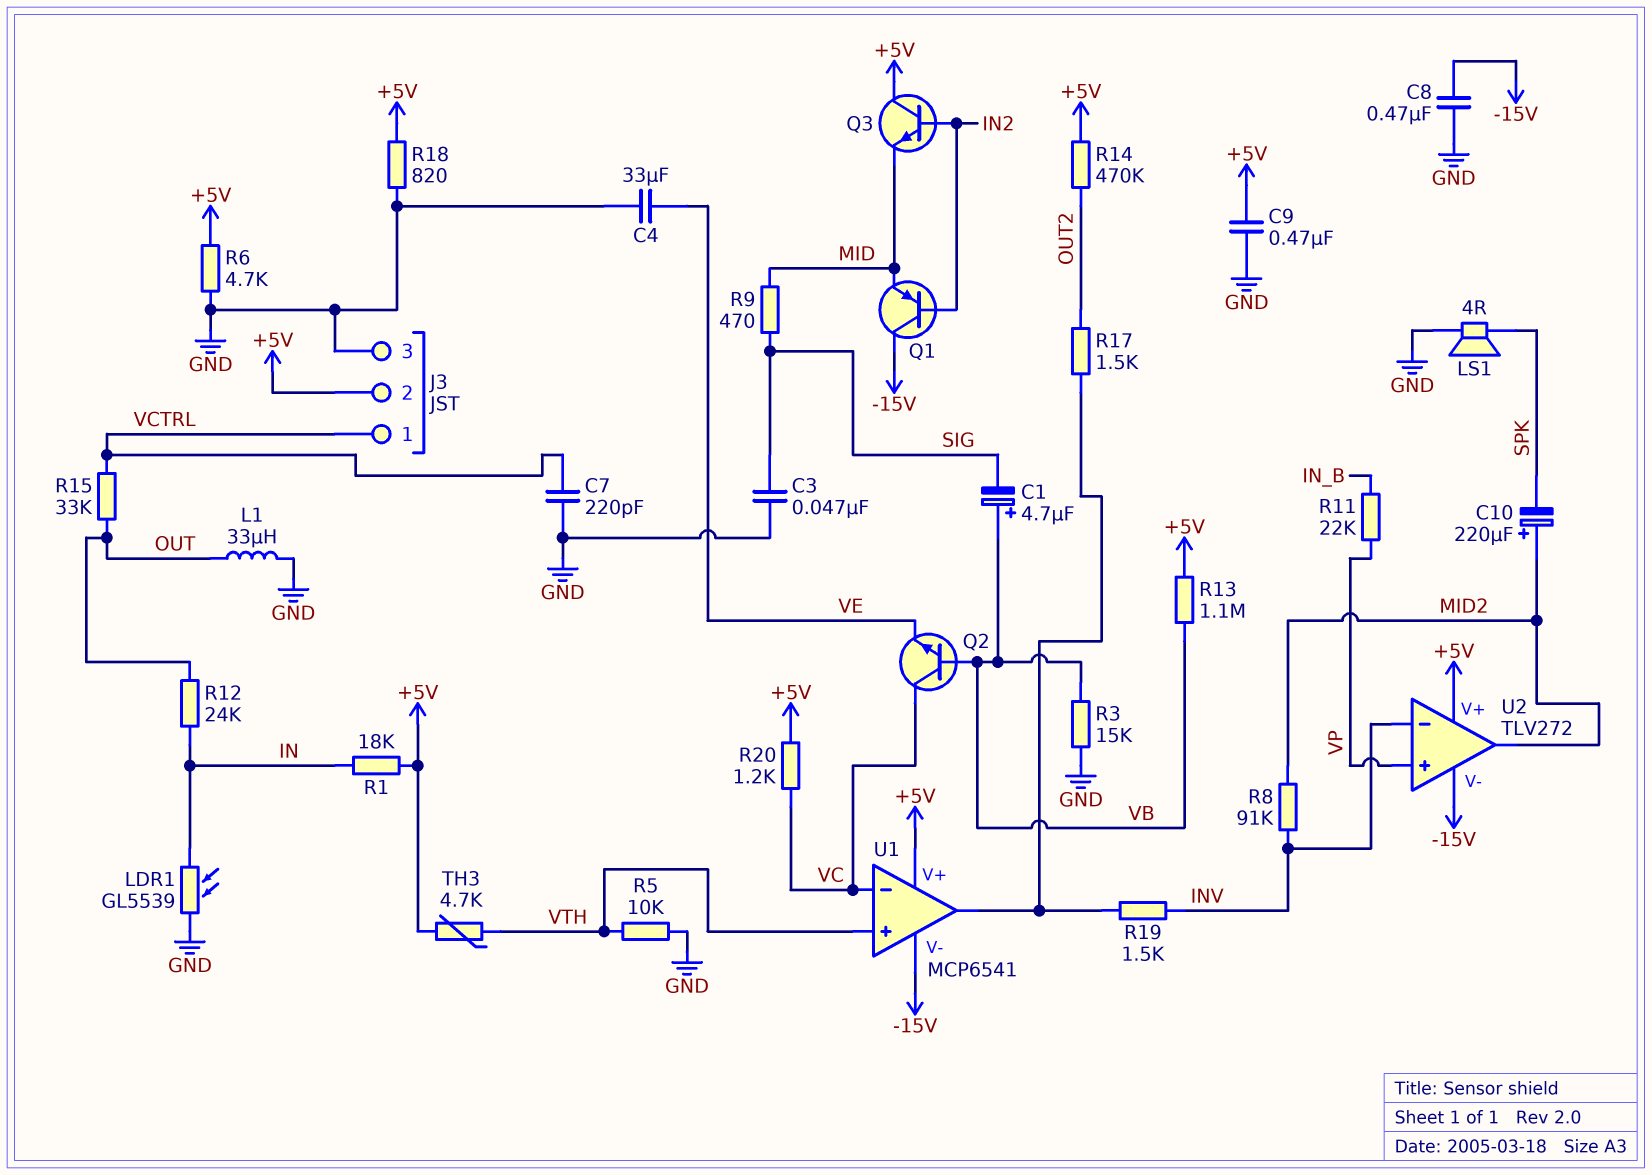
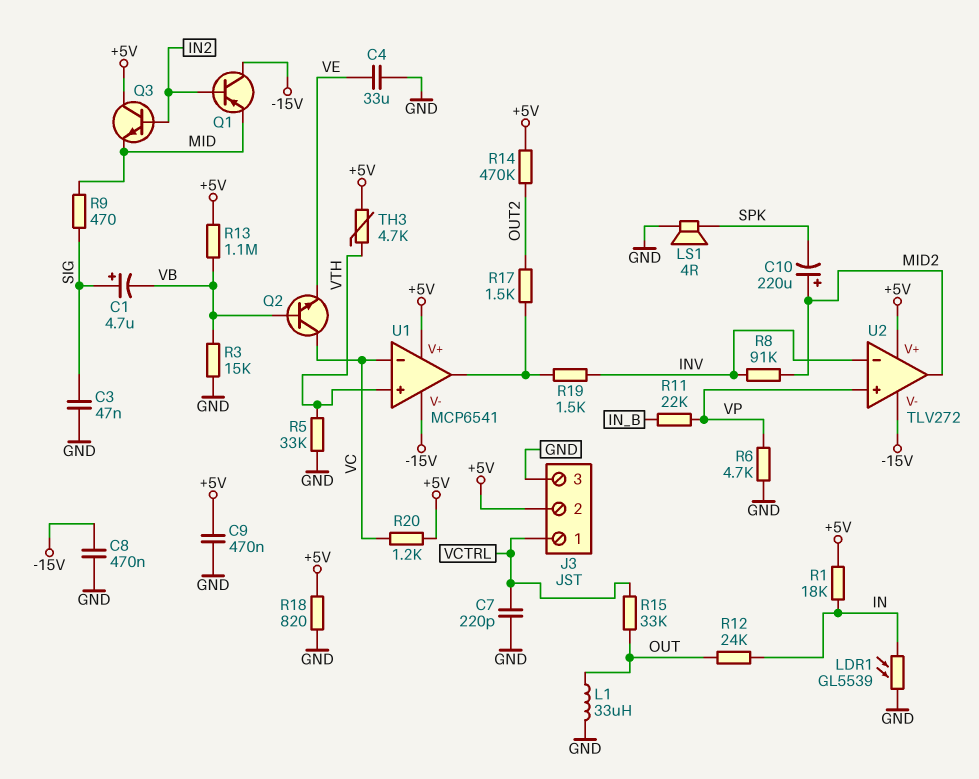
C1: 4.7uF (plus VB, minus SIG) -> 4.7uF (plus SIG, minus VB)
R5: 10k (GND, VTH) -> 33k (GND, VTH)
R6: 4.7k (+5V, GND) -> 4.7k (GND, VP)

